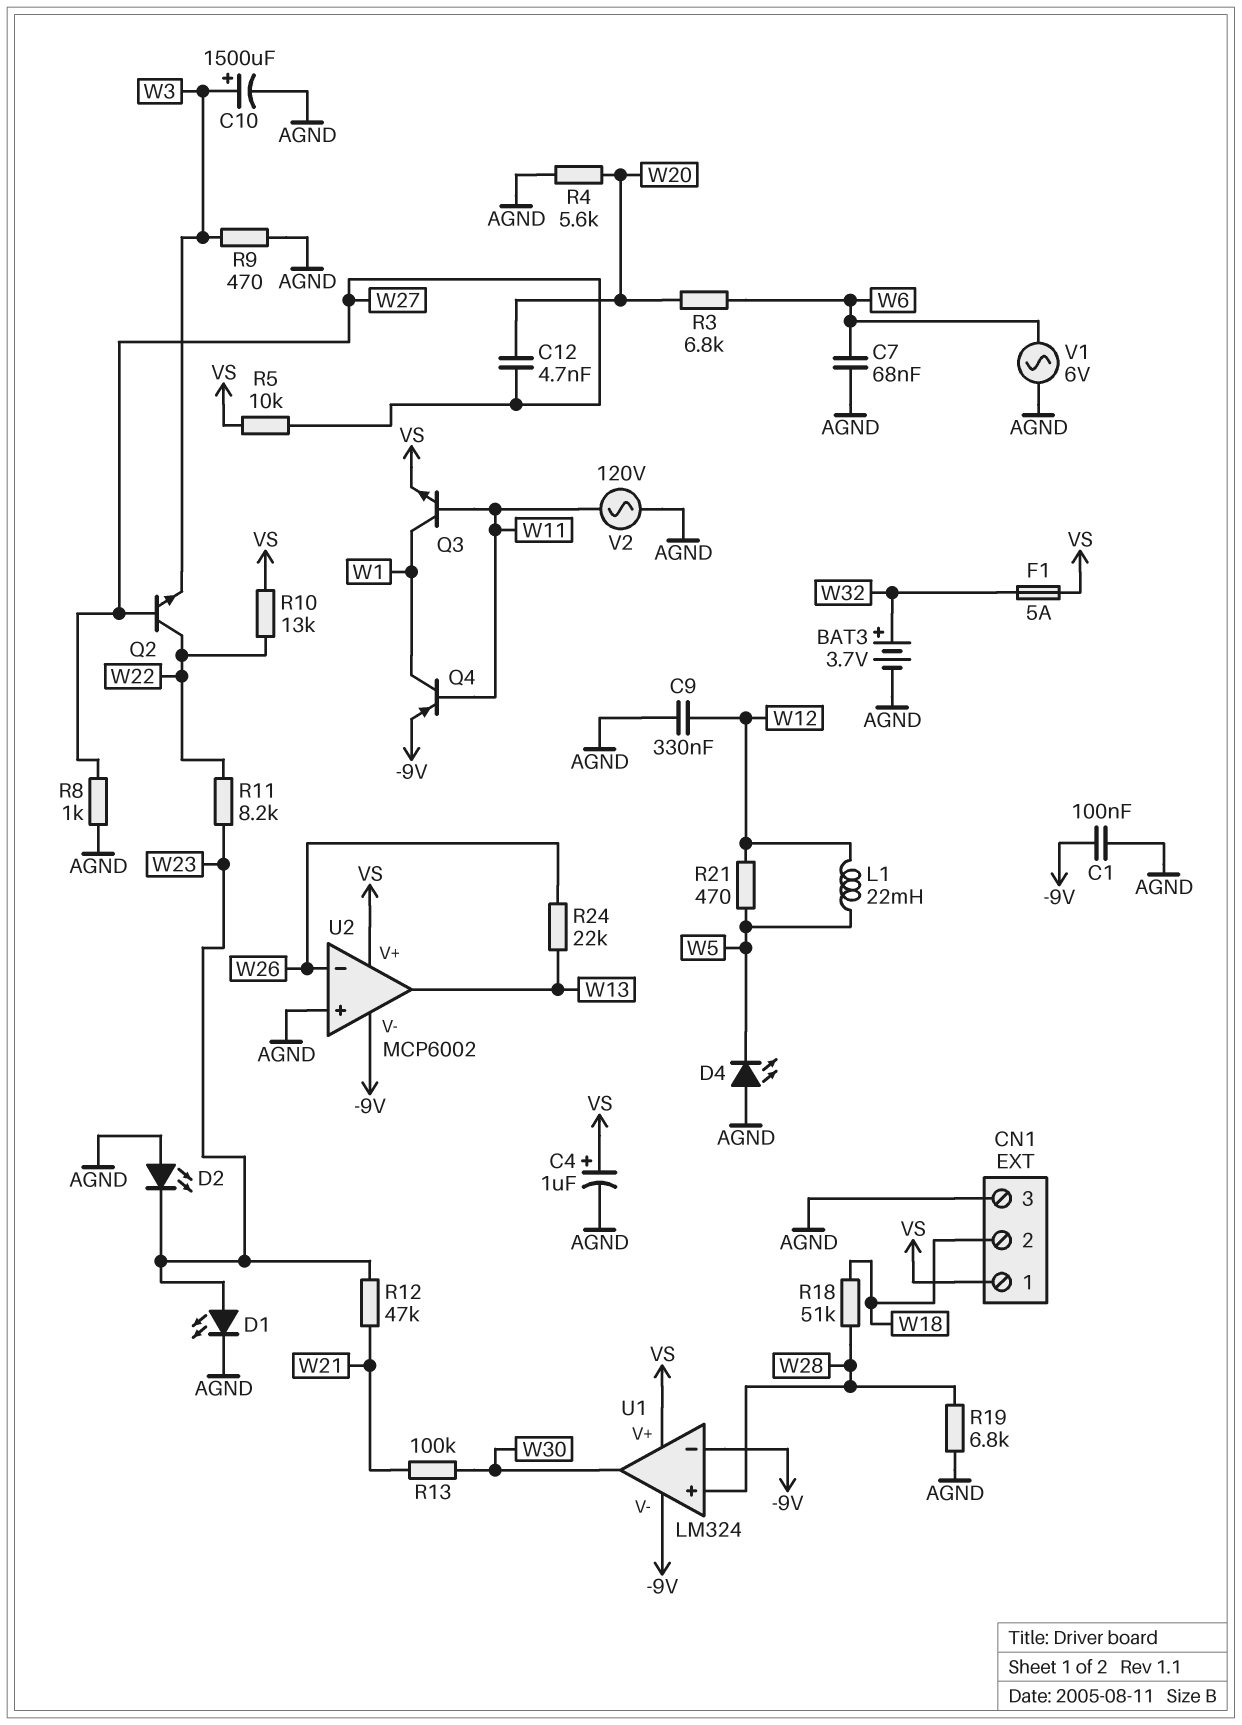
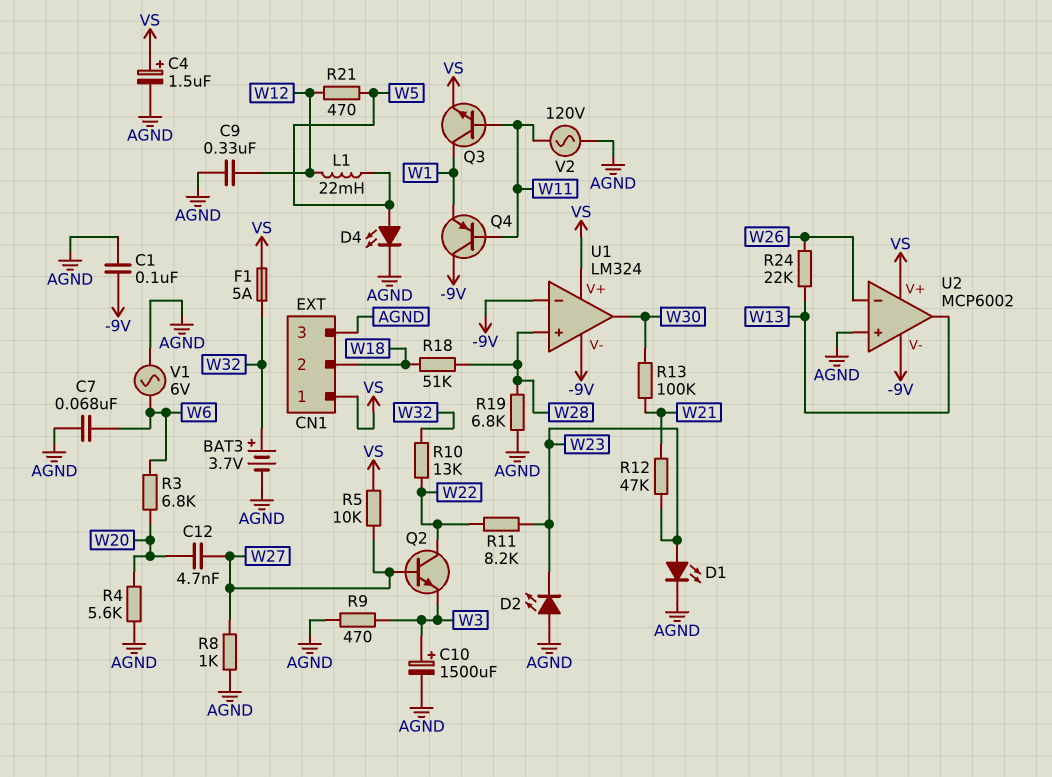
C4: 1uF (plus VS, minus AGND) -> 1.5uF (plus VS, minus AGND)
D4: LED (A AGND, K W5) -> LED (A W5, K AGND)
Q4: PNP (B W11, C W1, E -9V) -> PNP (B W11, C -9V, E W1)
R10: 13k (VS, W22) -> 13k (W22, W32)

